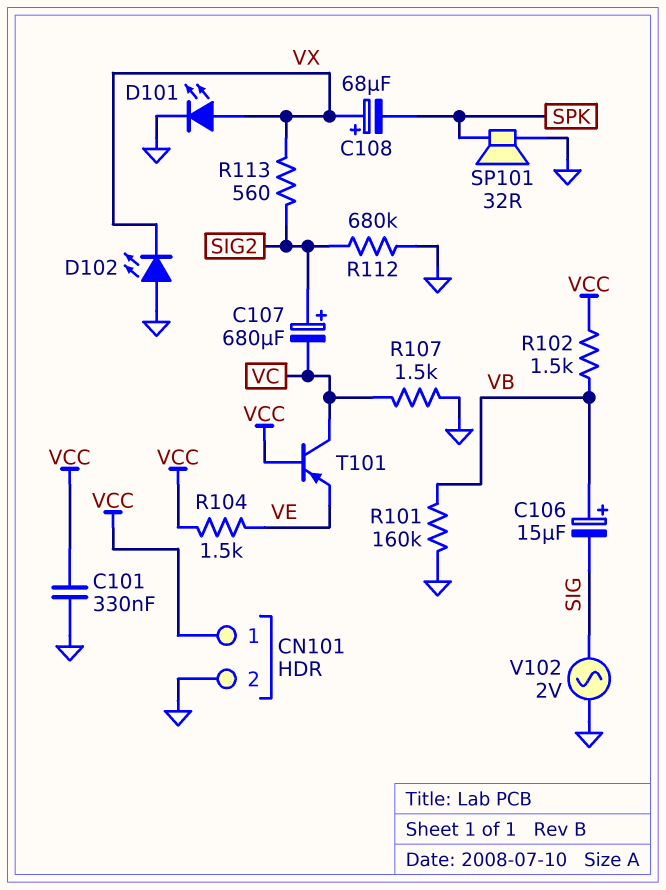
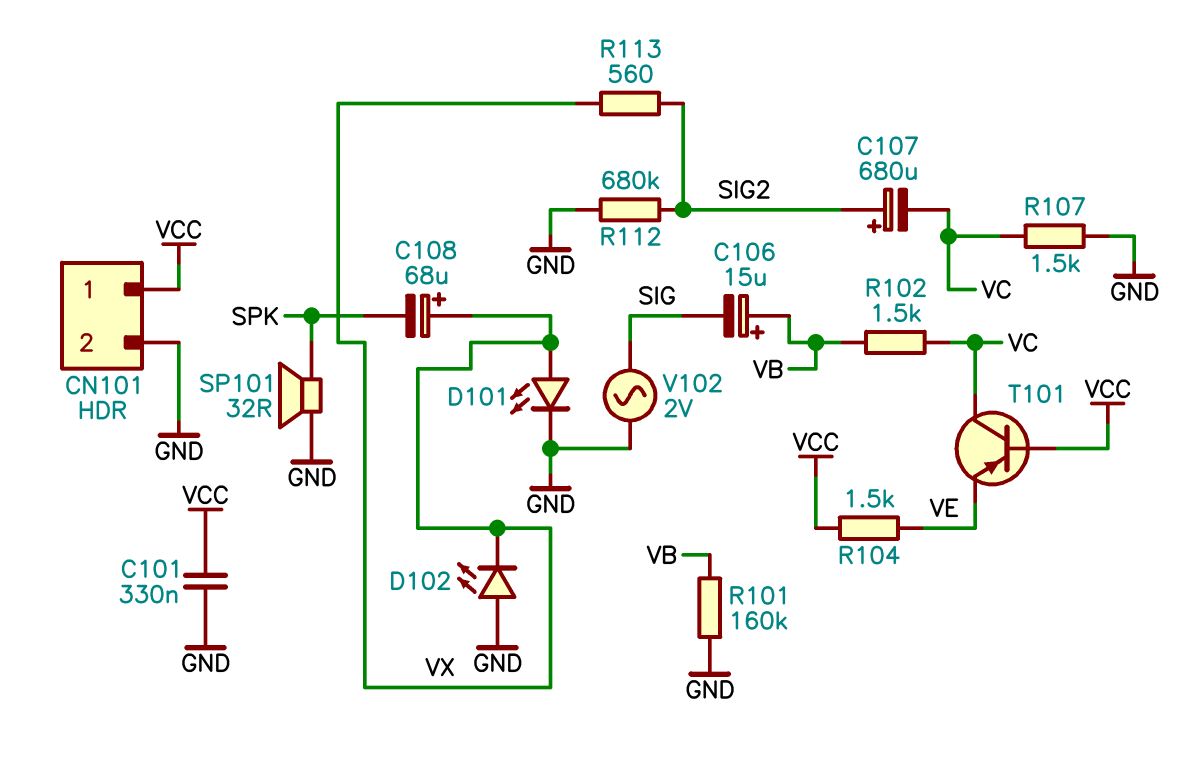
R102: 1.5k (VB, VCC) -> 1.5k (VB, VC)

